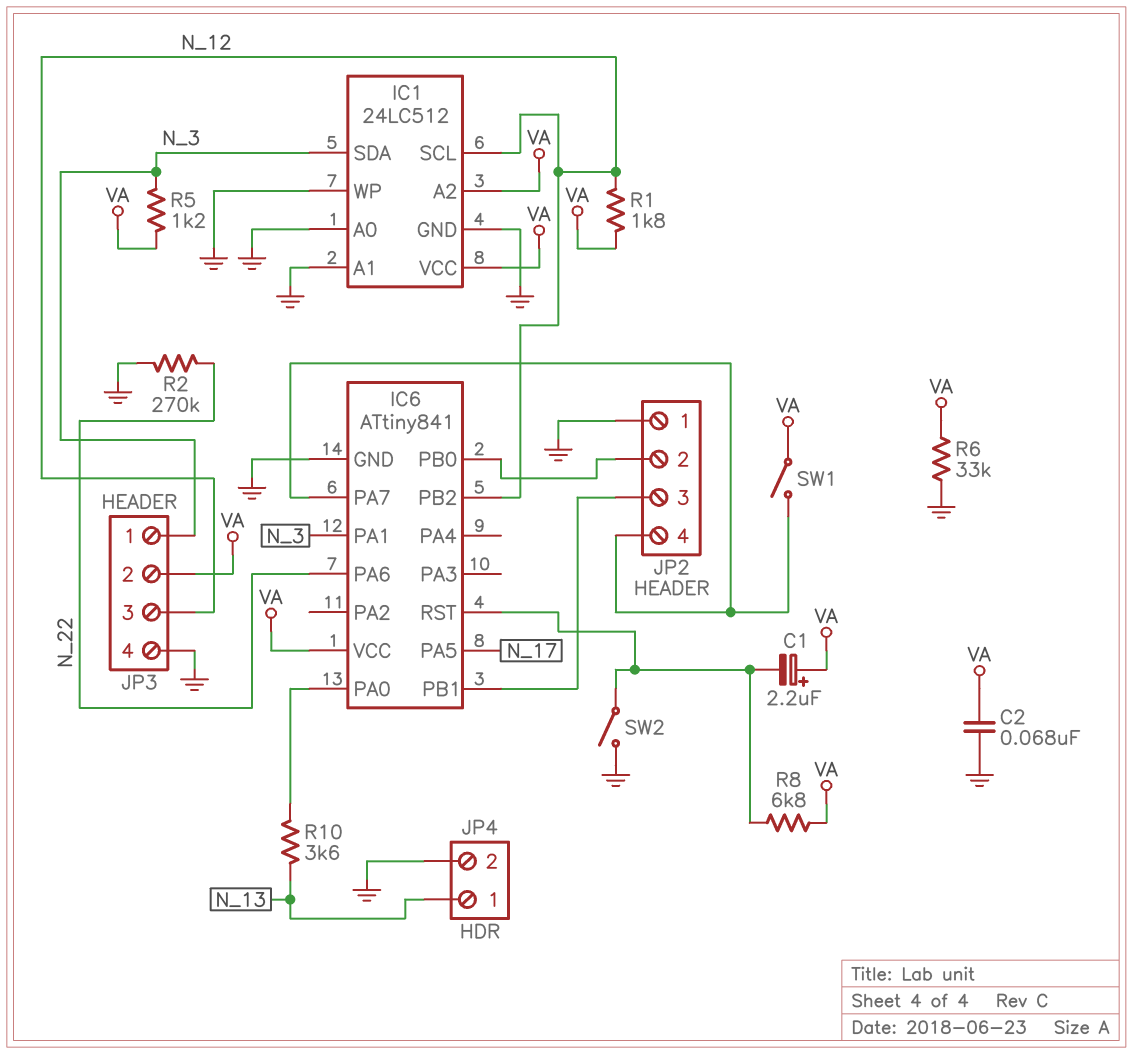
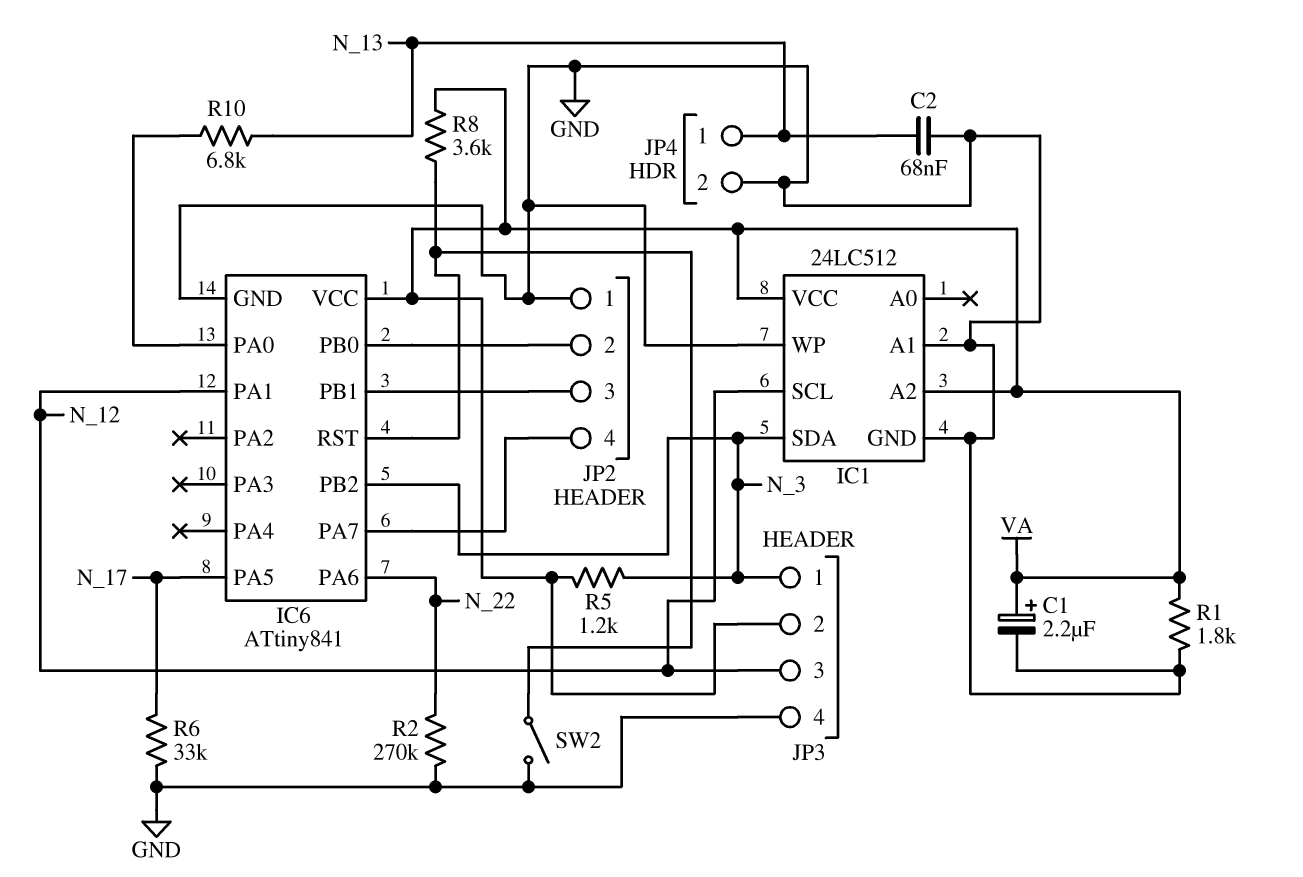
C1: 2.2uF (plus VA, minus IC6/RST) -> 2.2uF (plus VA, minus GND)
C2: 68nF (GND, VA) -> 68nF (GND, N_13)
IC1 pin A0: GND -> none
IC6 pin PA1: N_3 -> N_12
IC6 pin PB2: N_12 -> N_3
R1: 1.8k (N_12, VA) -> 1.8k (GND, VA)
R6: 33k (GND, VA) -> 33k (GND, N_17)
R8: 6.8k (IC6/RST, VA) -> 3.6k (IC6/RST, VA)
R10: 3.6k (IC6/PA0, N_13) -> 6.8k (IC6/PA0, N_13)
SW1: switch (IC6/PA7, VA) -> none

